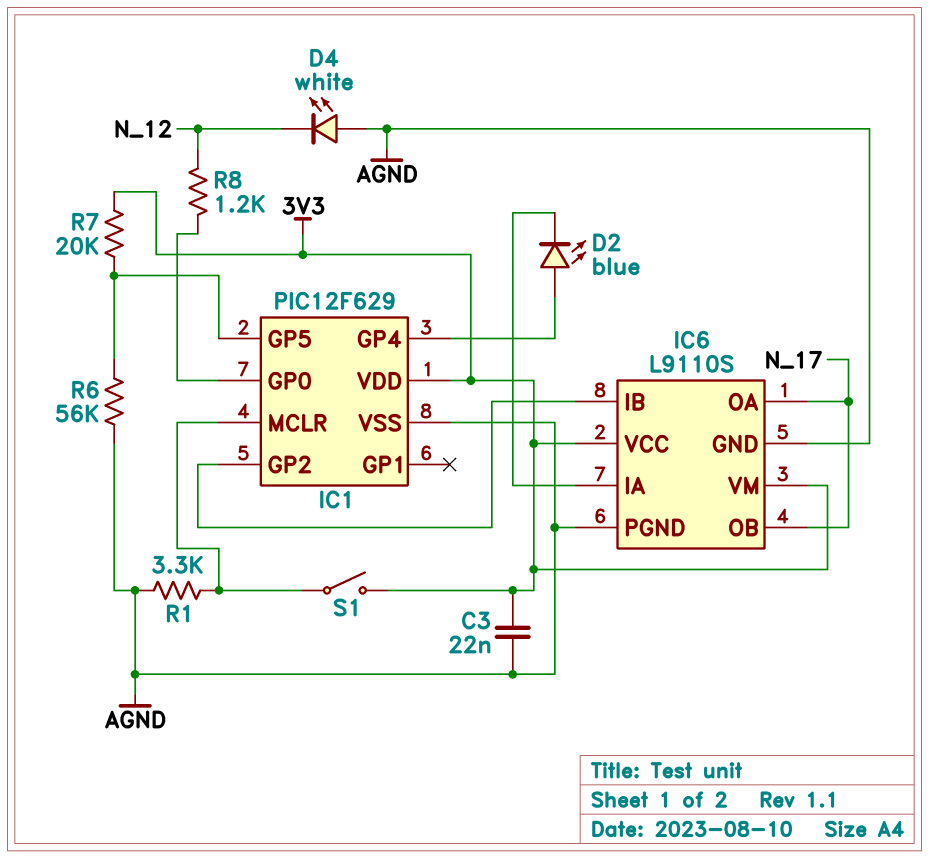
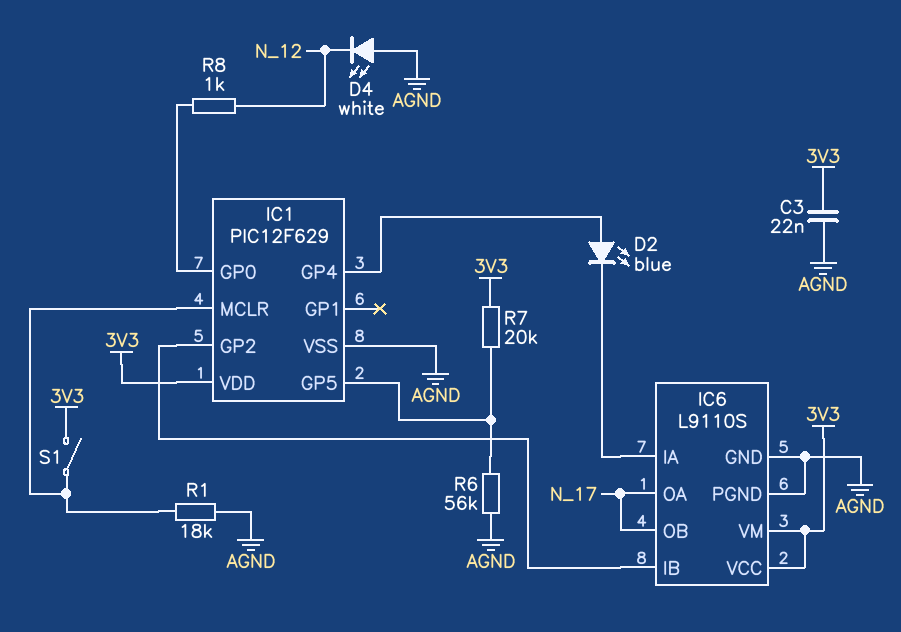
R1: 3.3k (AGND, IC1/MCLR) -> 18k (AGND, IC1/MCLR)
R8: 1.2k (IC1/GP0, N_12) -> 1k (IC1/GP0, N_12)

